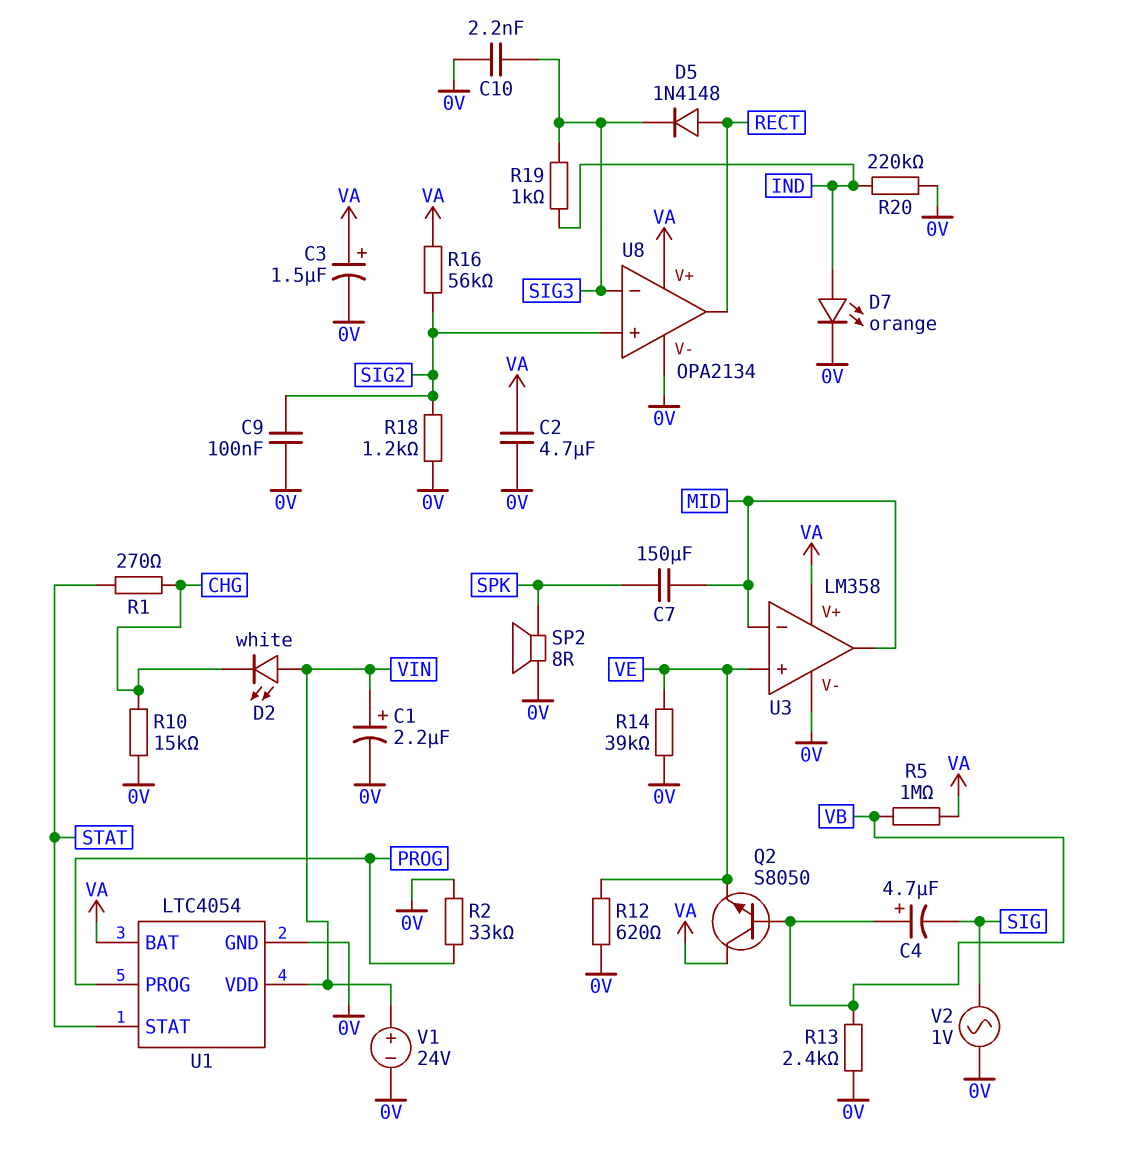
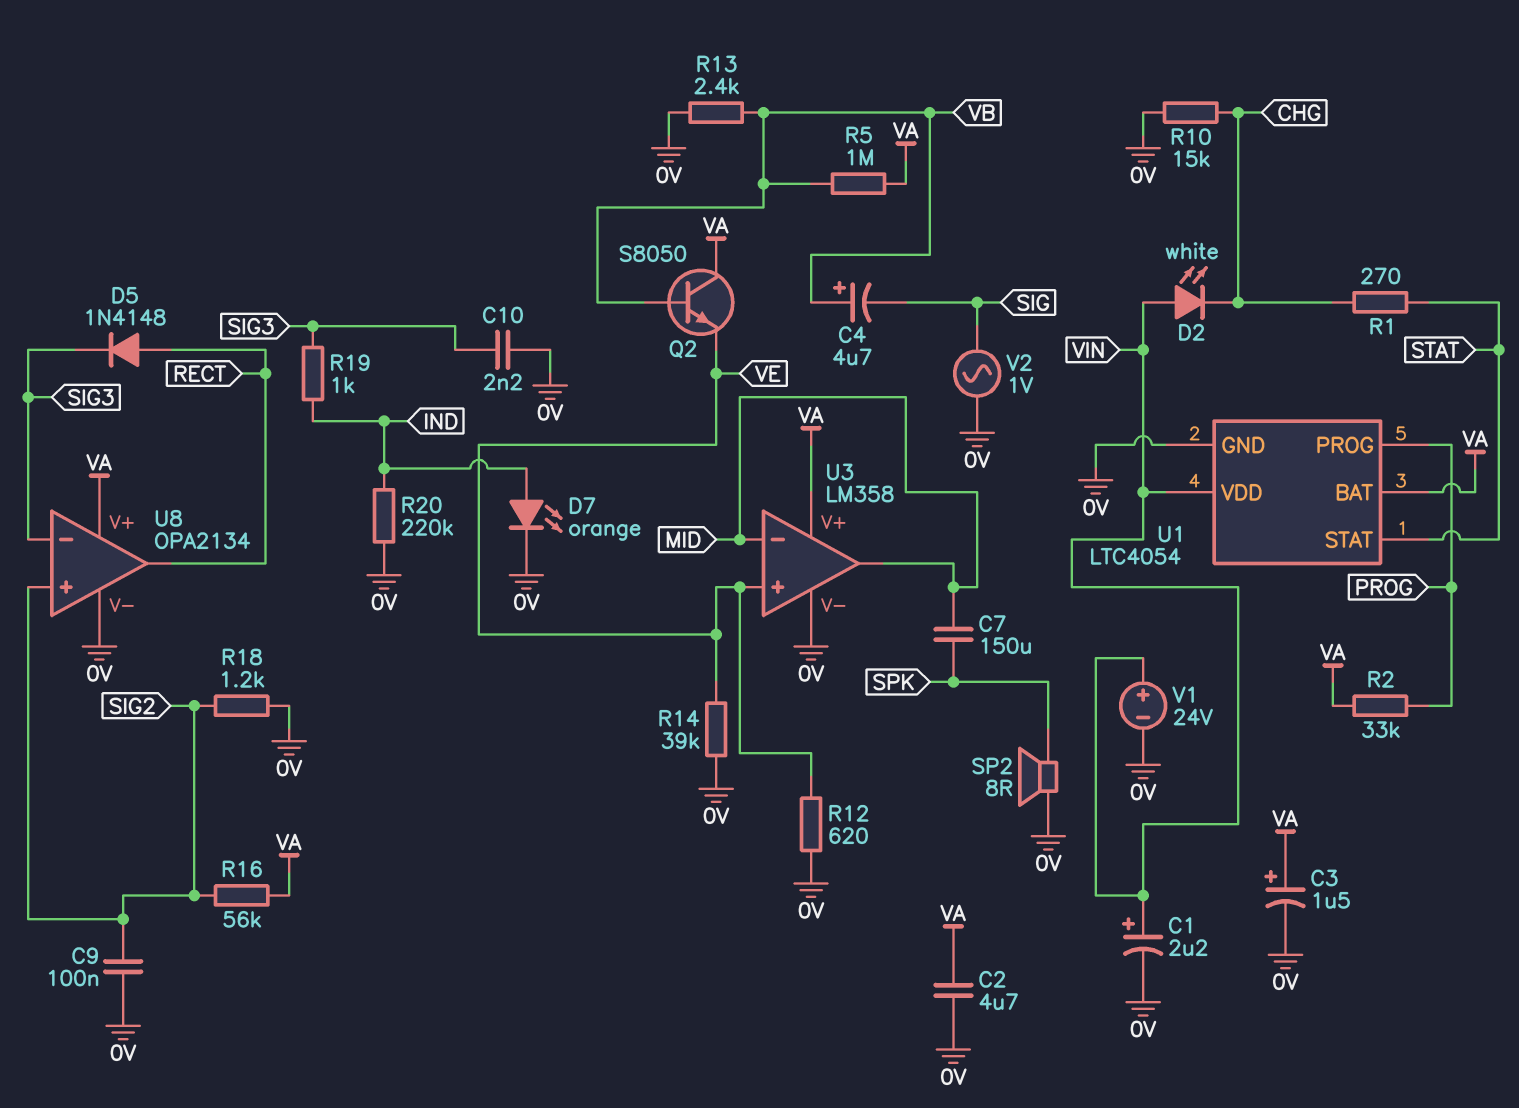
R2: 33k (0V, PROG) -> 33k (PROG, VA)

